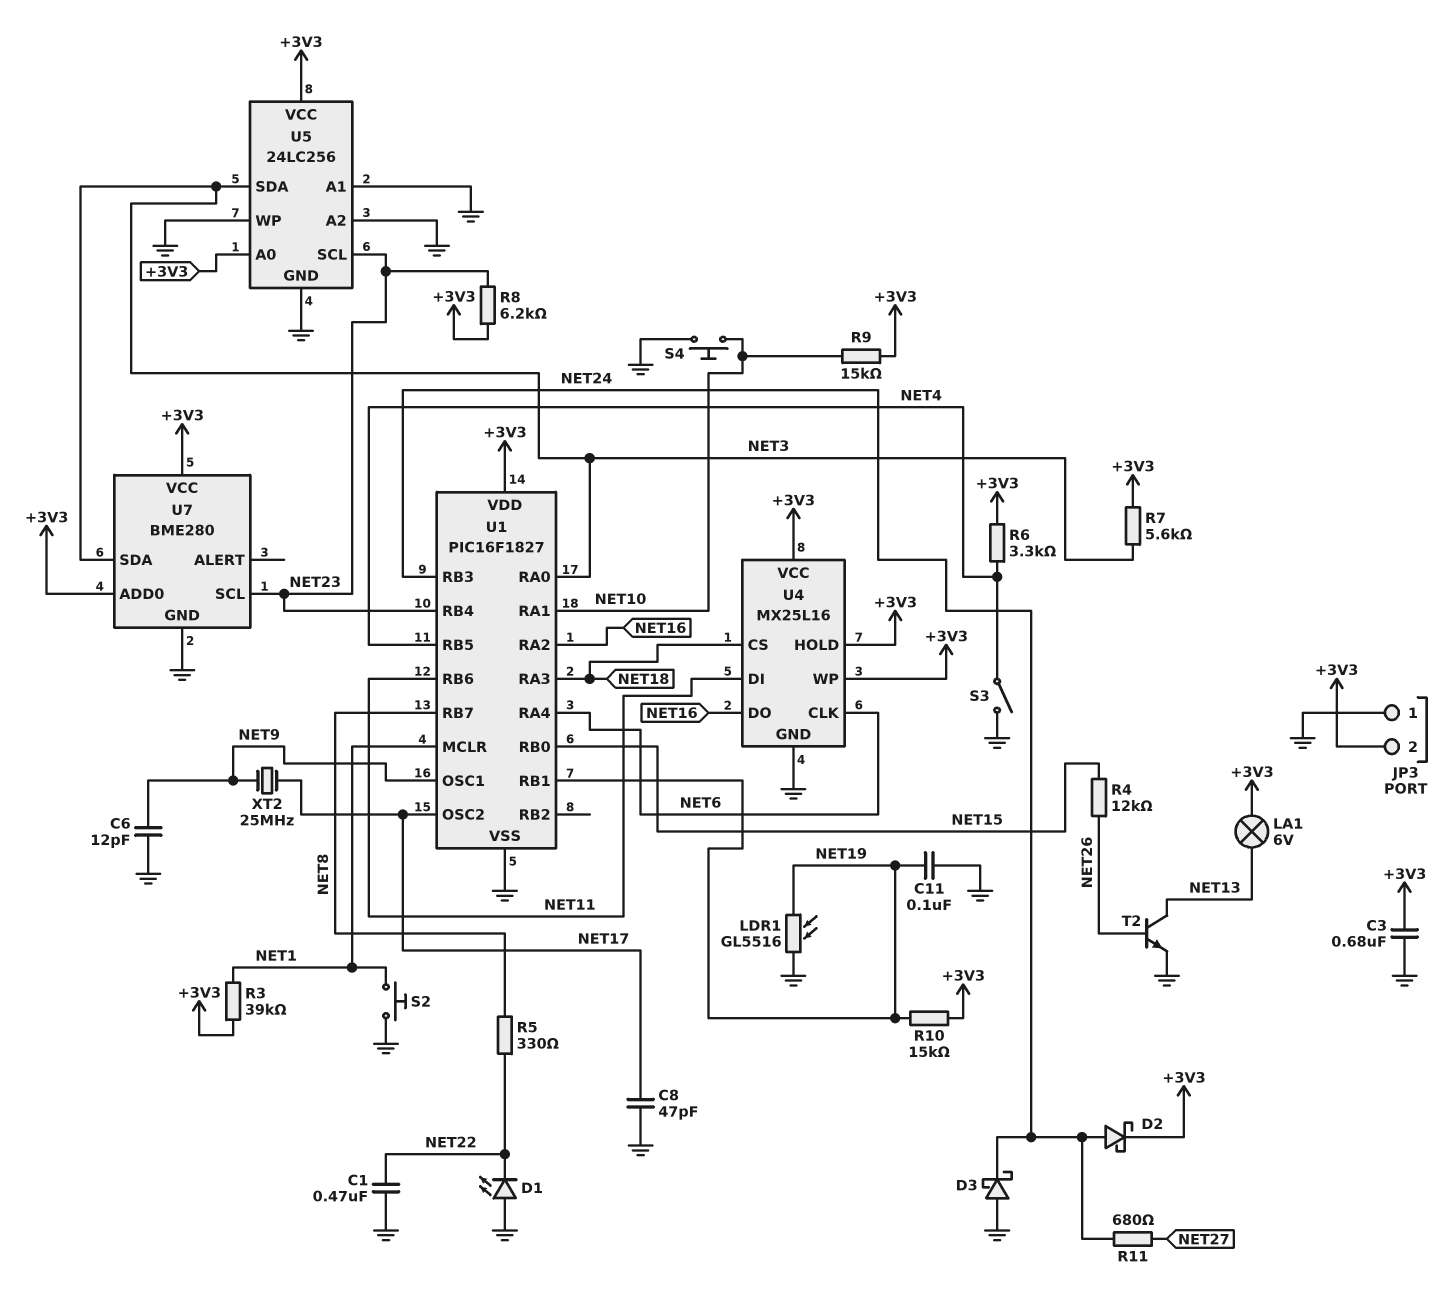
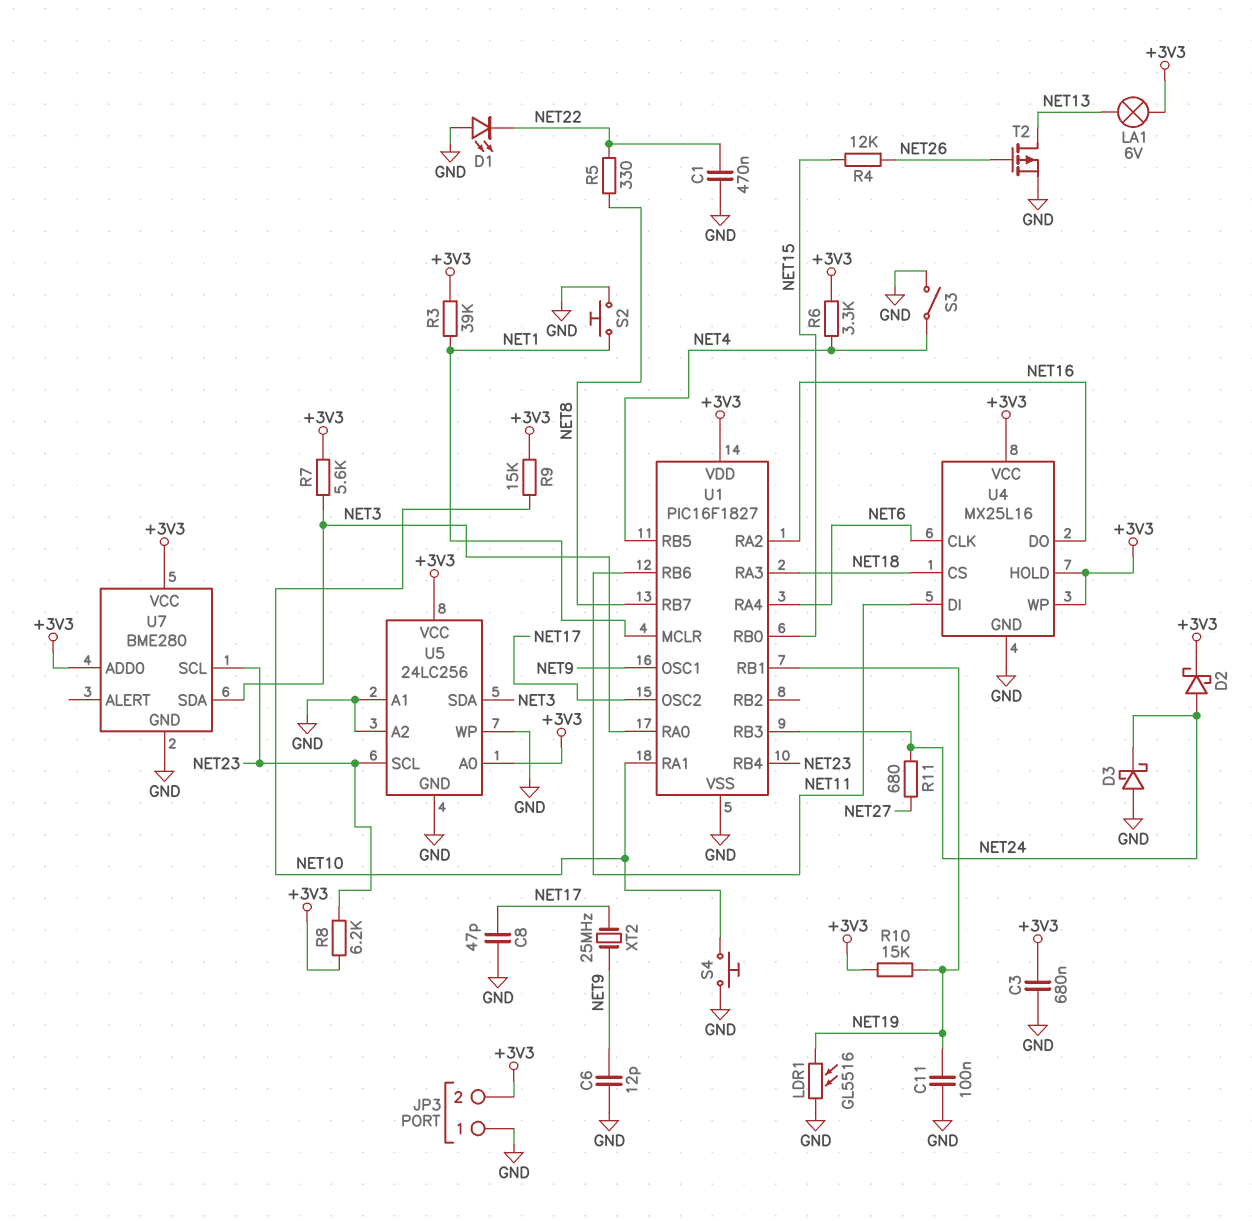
T2: NPN (B NET26, C NET13, E GND) -> PMOS (G NET26, D NET13, S GND)

